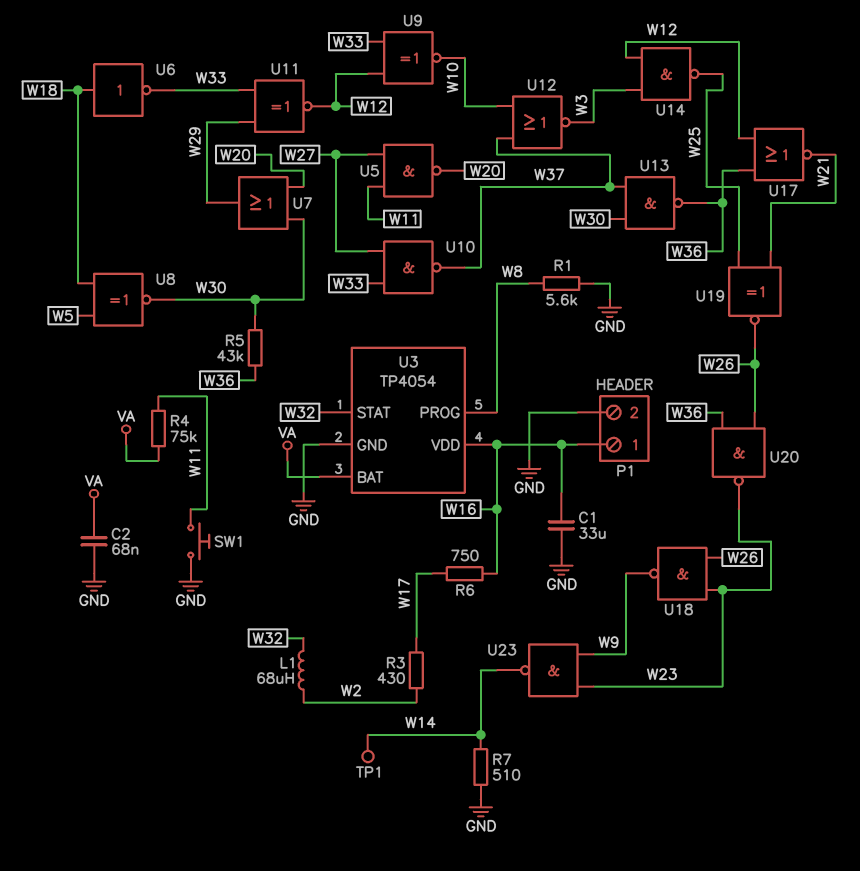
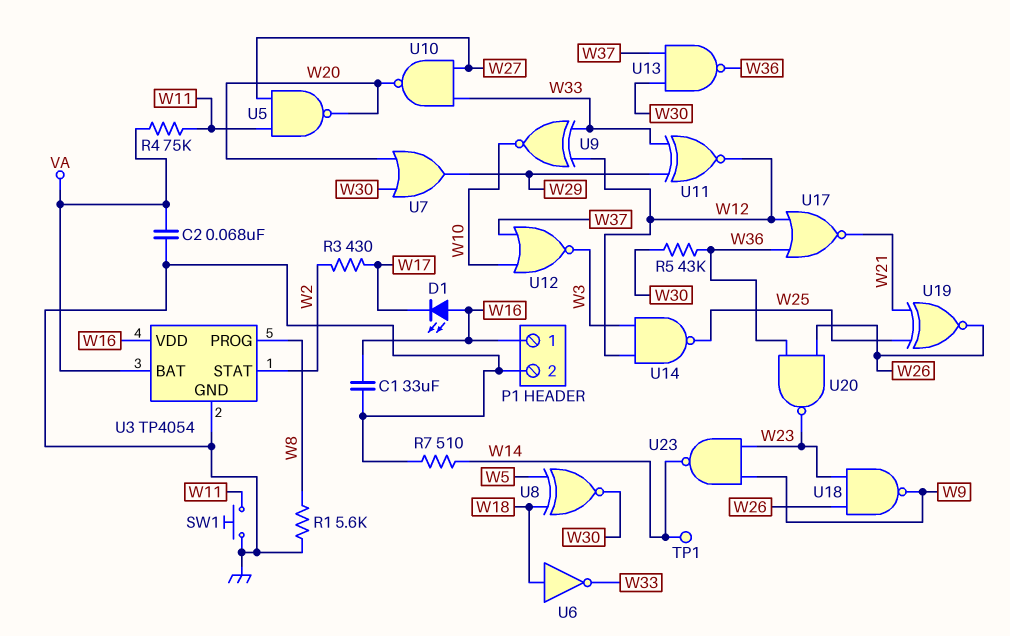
D1: none -> LED (A W16, K W17)
L1: 68uH (W2, W32) -> none
R6: 750 (W16, W17) -> none
U3 pin STAT: W32 -> W2
U10: NAND (in W27, in W33, out W37) -> NAND (in W27, in W33, out W20)

